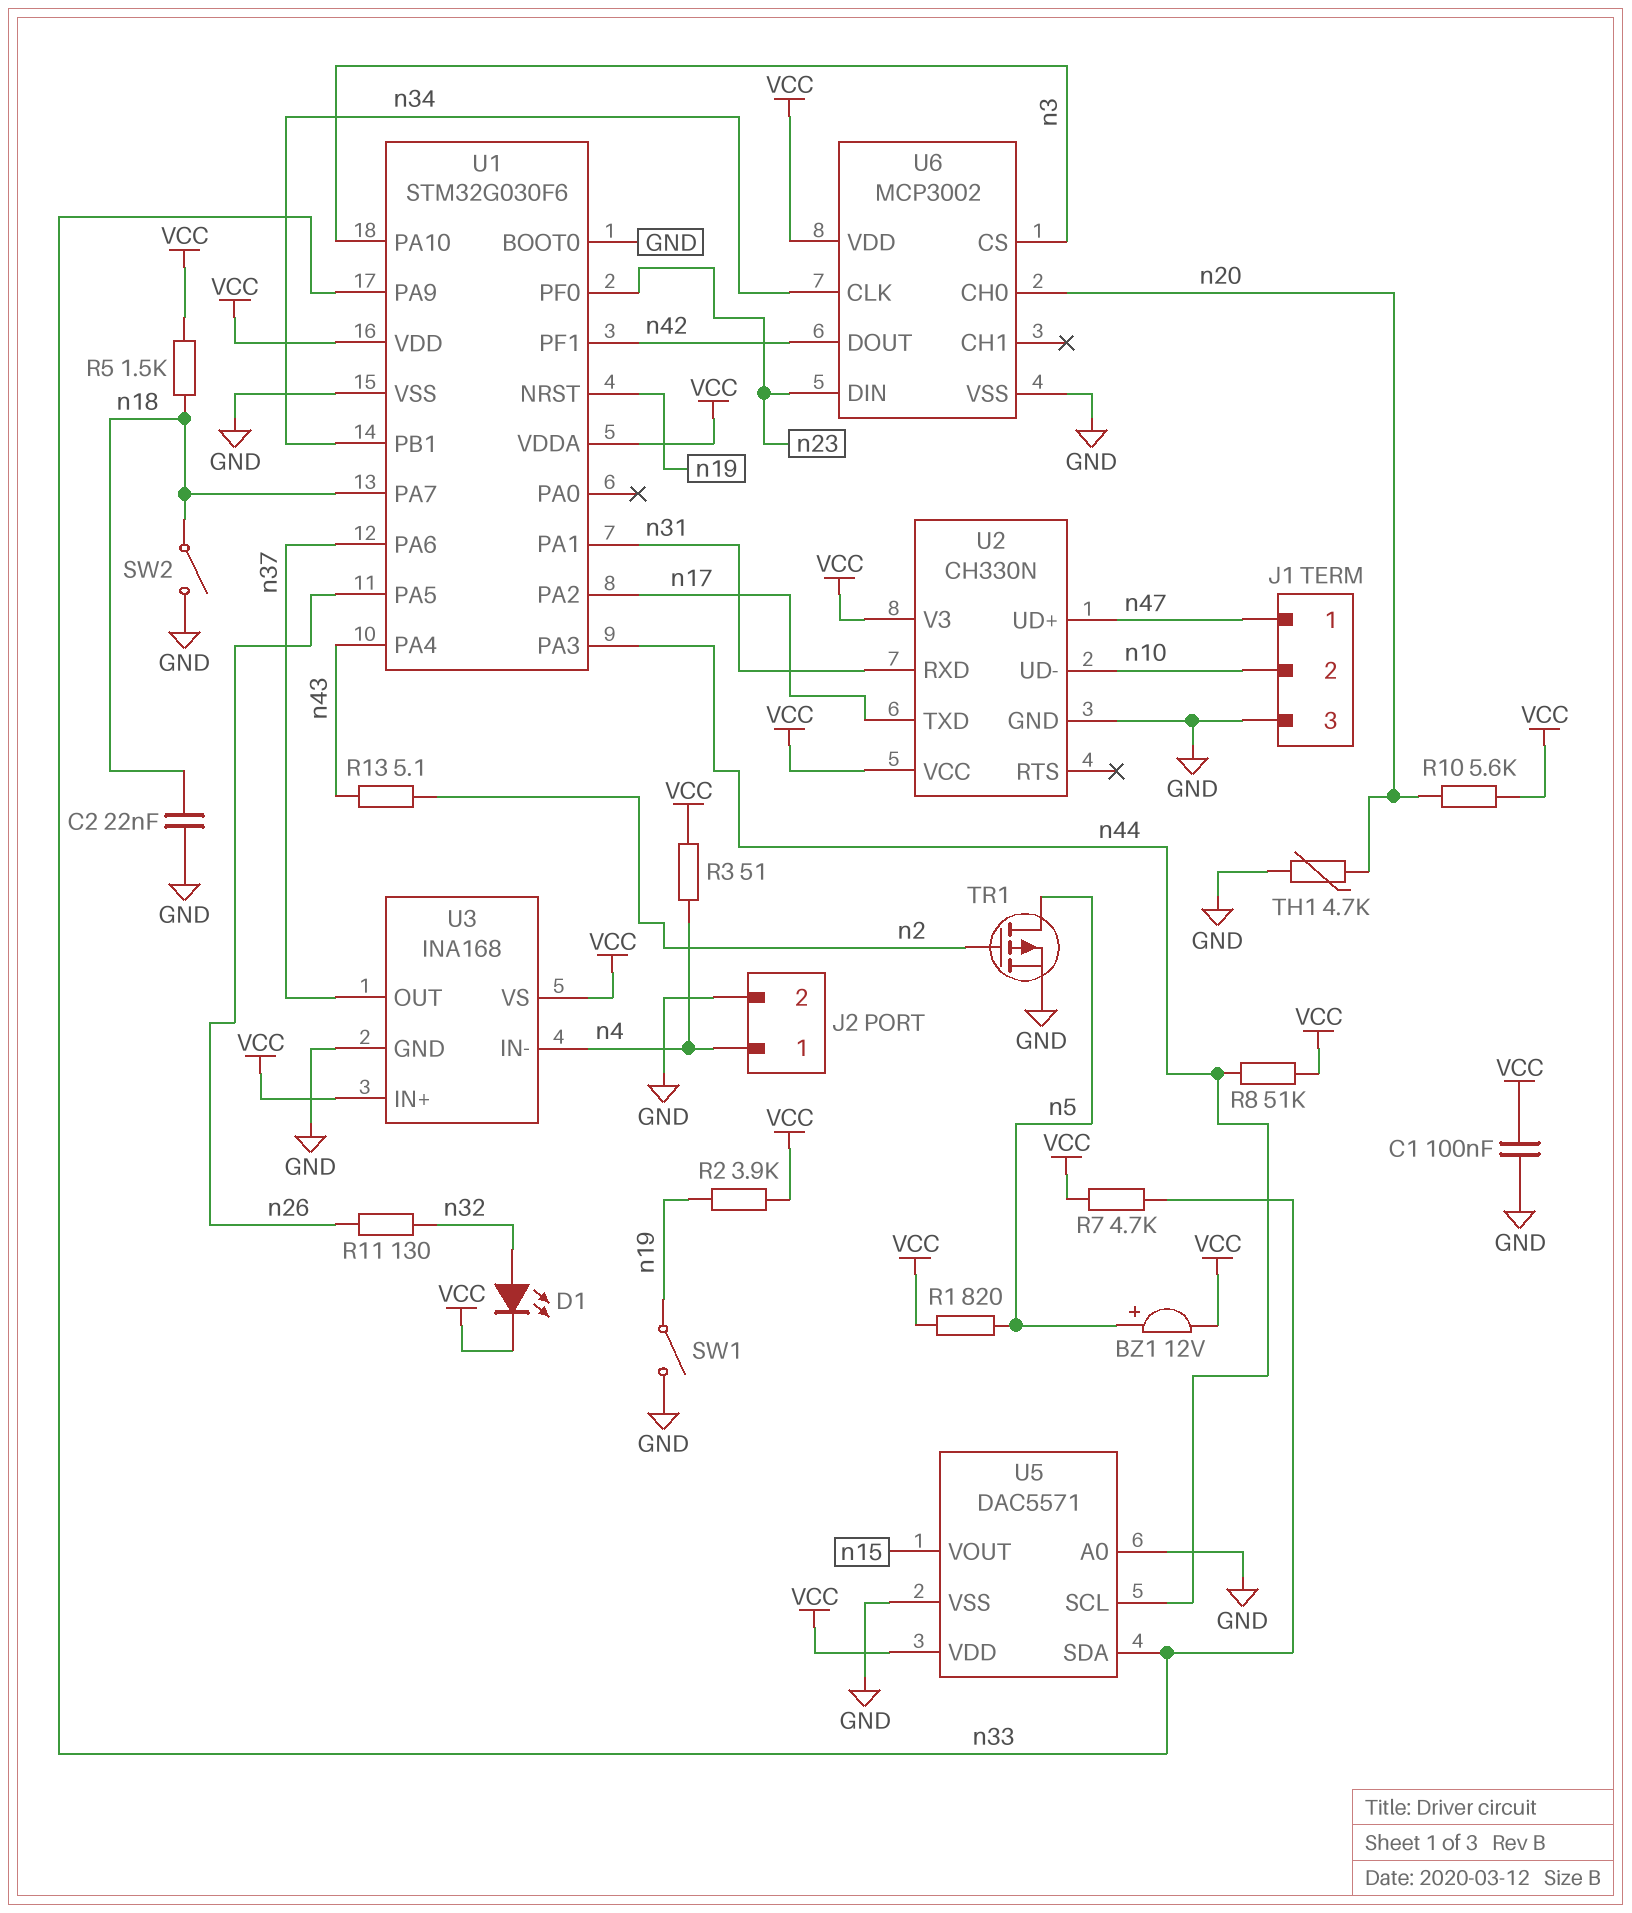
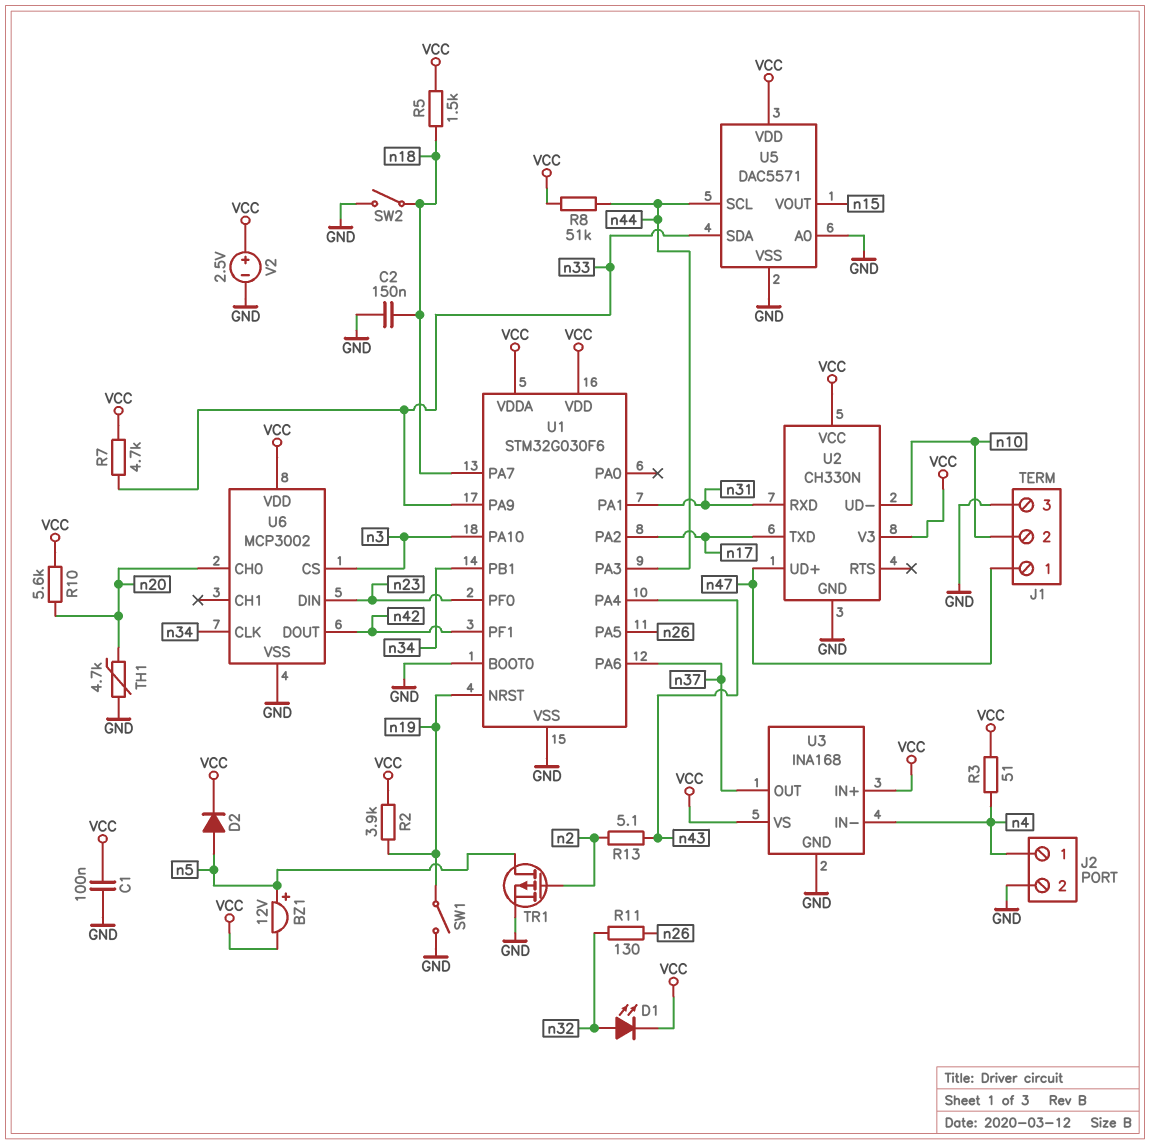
C2: 22nF (GND, n18) -> 150nF (GND, n18)
D2: none -> diode (A n5, K VCC)
R1: 820 (VCC, n5) -> none
V2: none -> 2.5V (plus VCC, minus GND)

